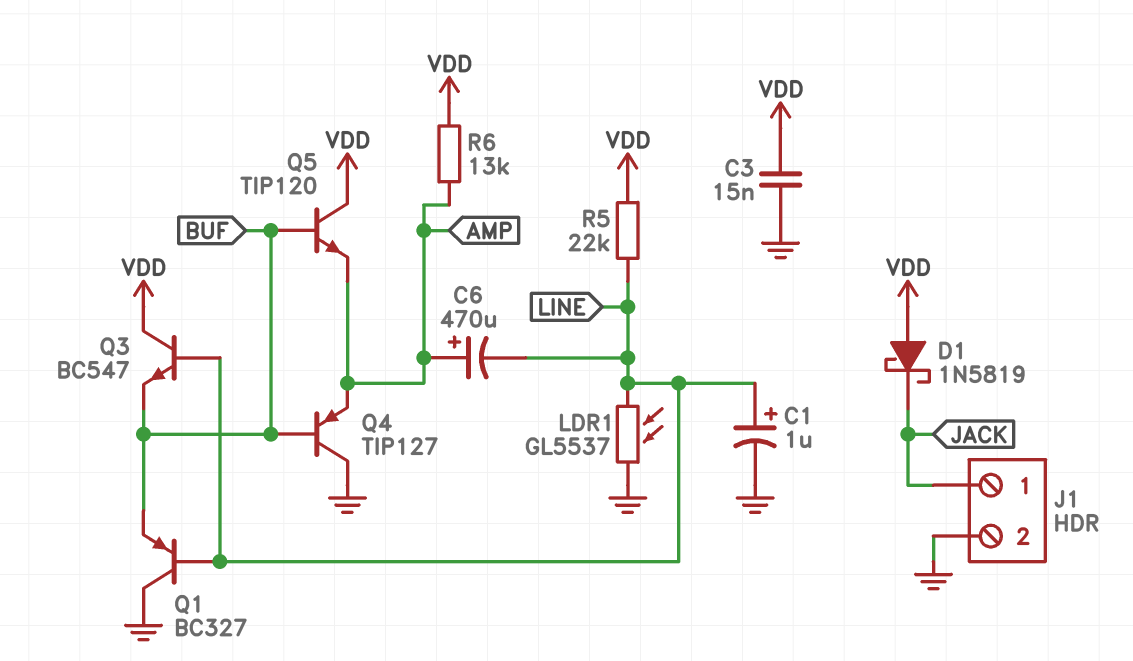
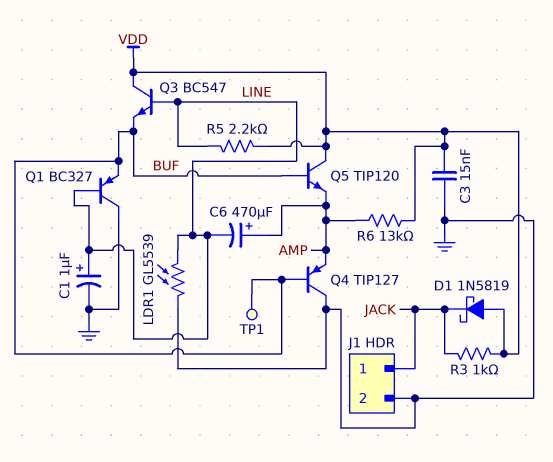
LDR1: GL5537 (GND, LINE) -> GL5539 (GND, LINE)
R3: none -> 1k (JACK, VDD)
R5: 22k (LINE, VDD) -> 2.2k (LINE, VDD)
TP1: none -> test point (BUF)

